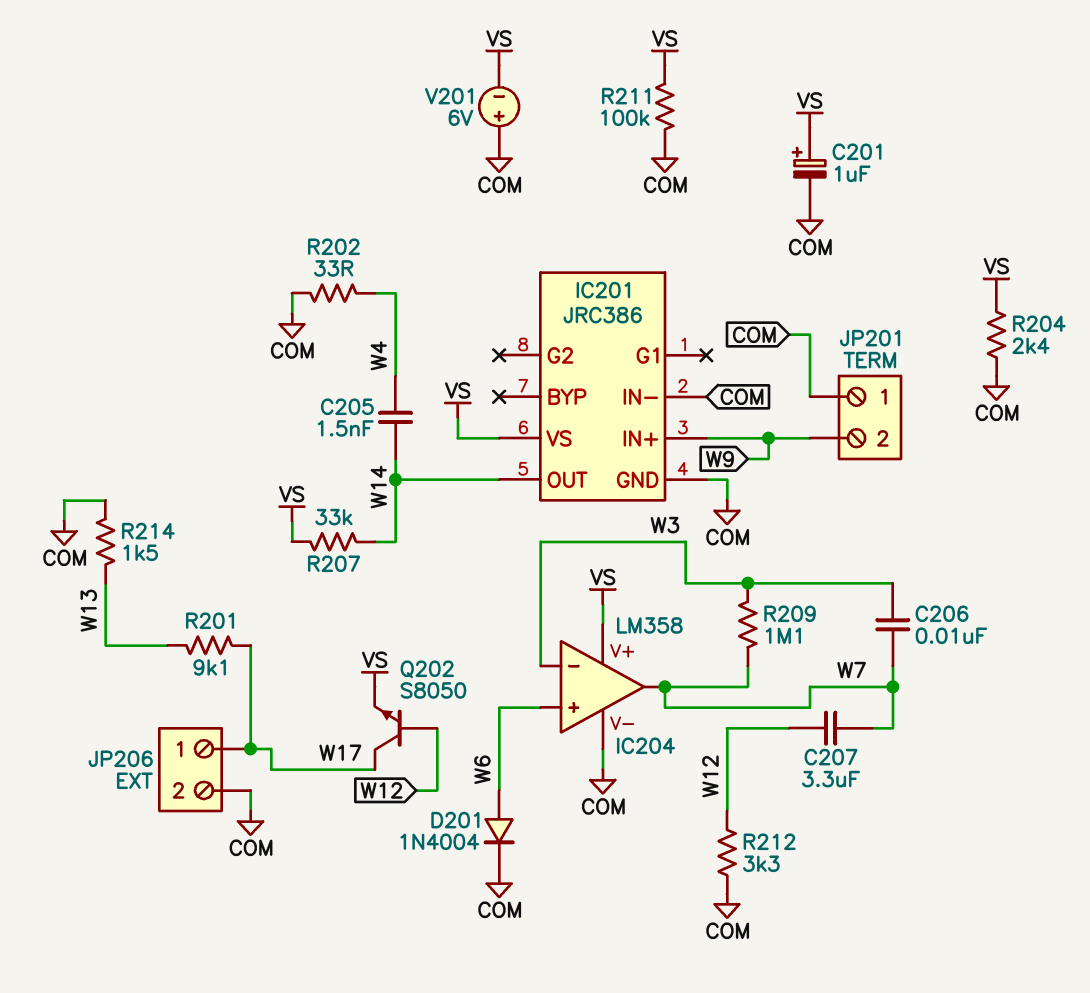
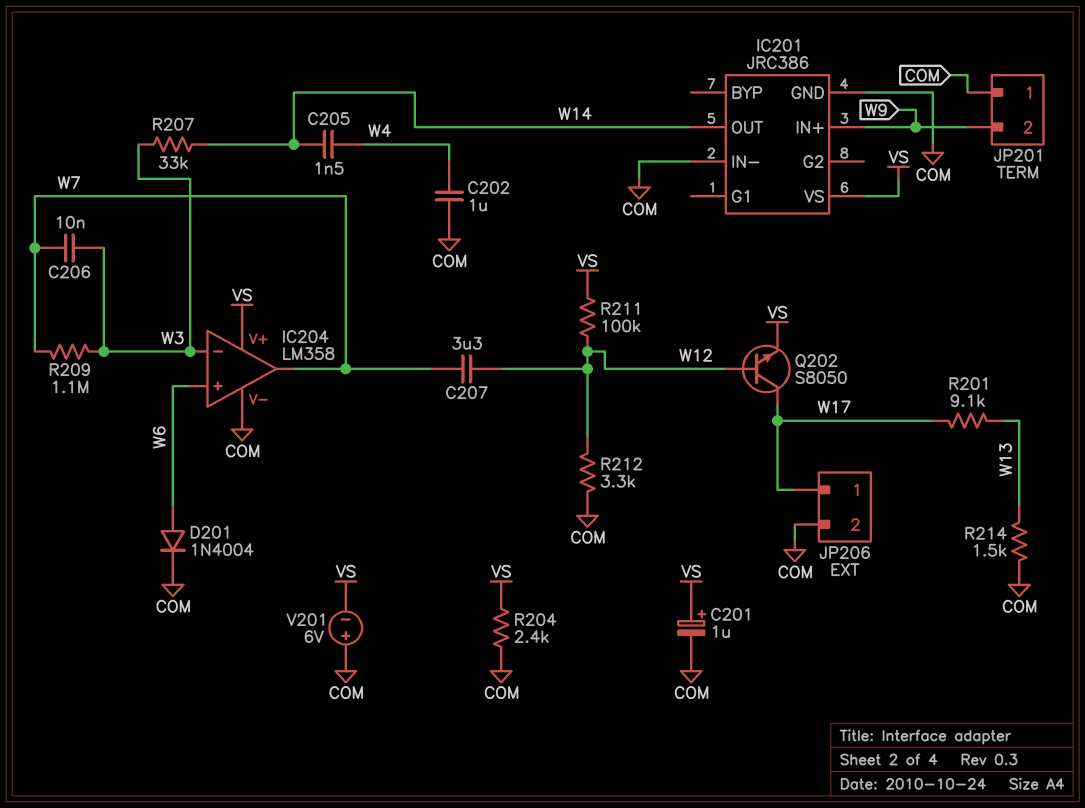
C202: none -> 1uF (COM, W4)
R202: 33 (COM, W4) -> none
R207: 33k (VS, W14) -> 33k (W3, W14)
R211: 100k (COM, VS) -> 100k (VS, W12)

